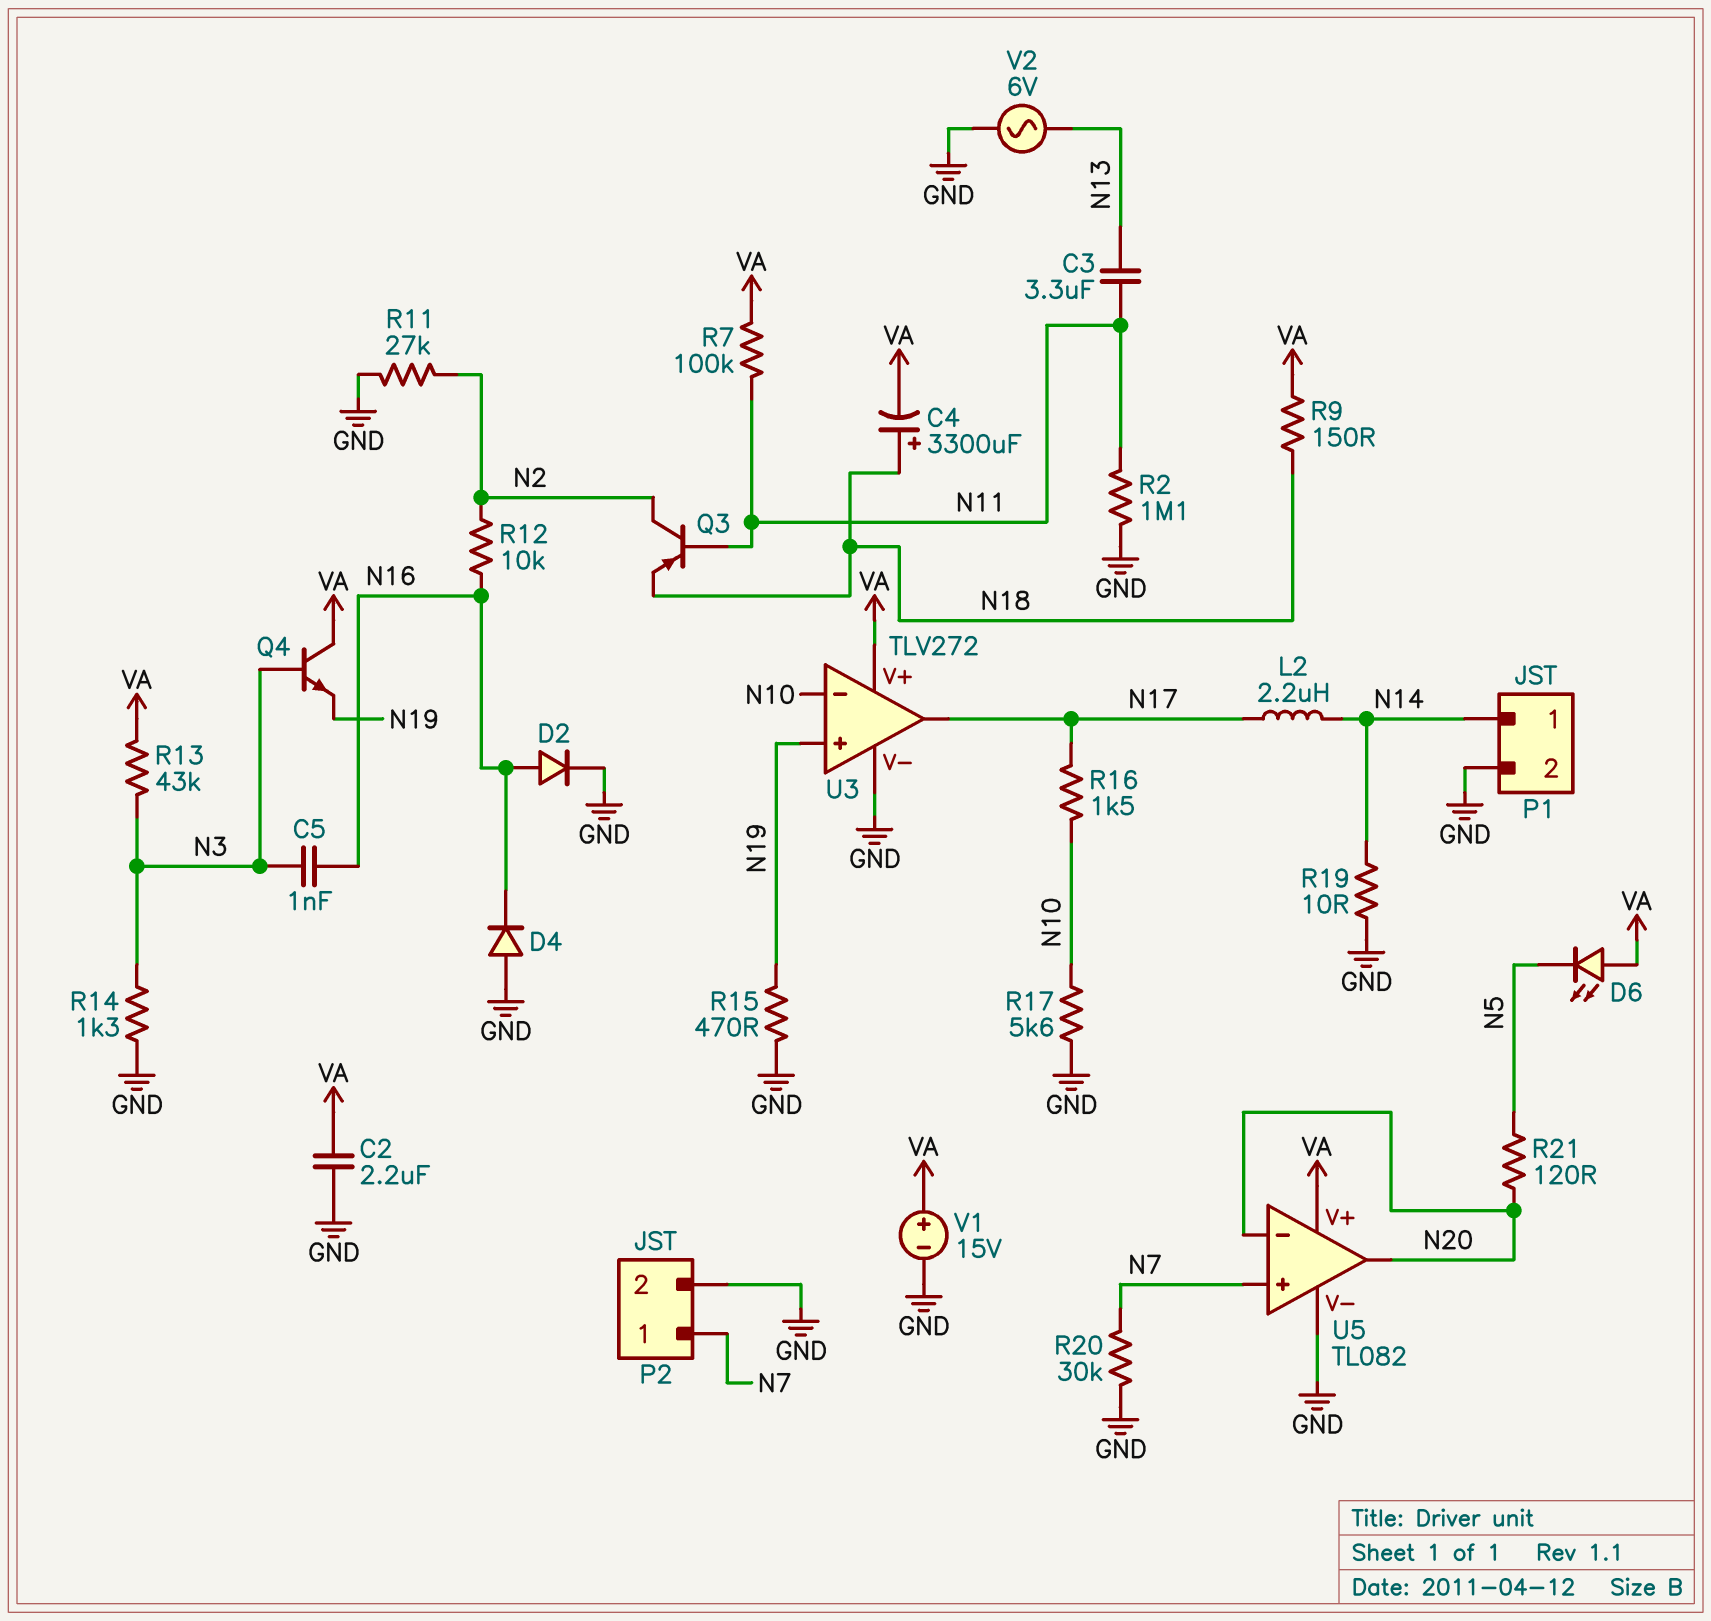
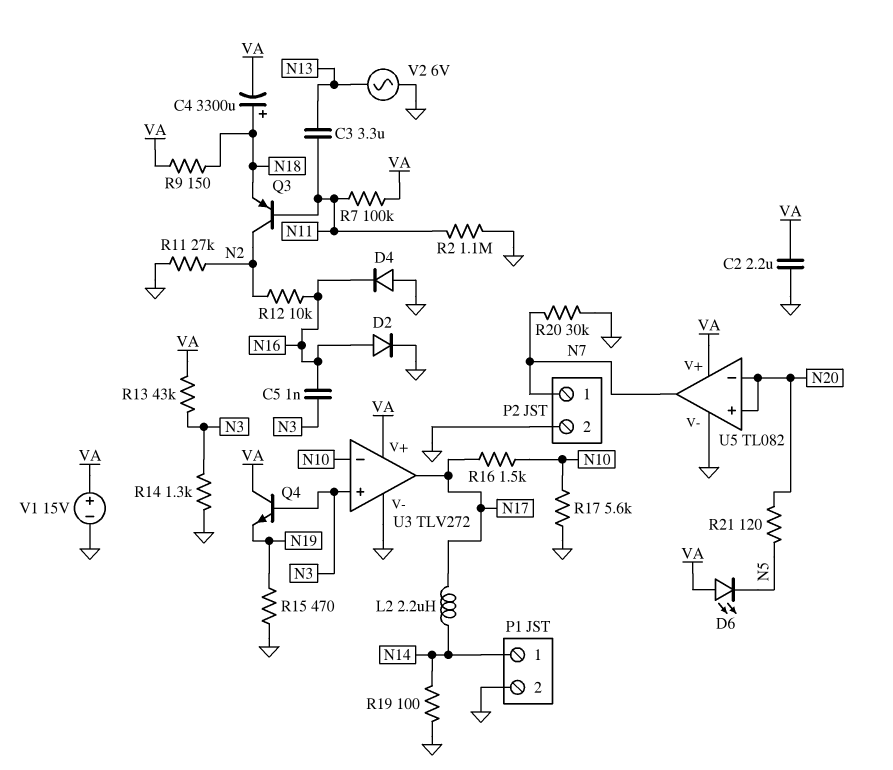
R19: 10 (GND, N14) -> 100 (GND, N14)
U3 pin in+: N19 -> N3
U5 pin in+: N7 -> N20
U5 pin out: N20 -> N7

